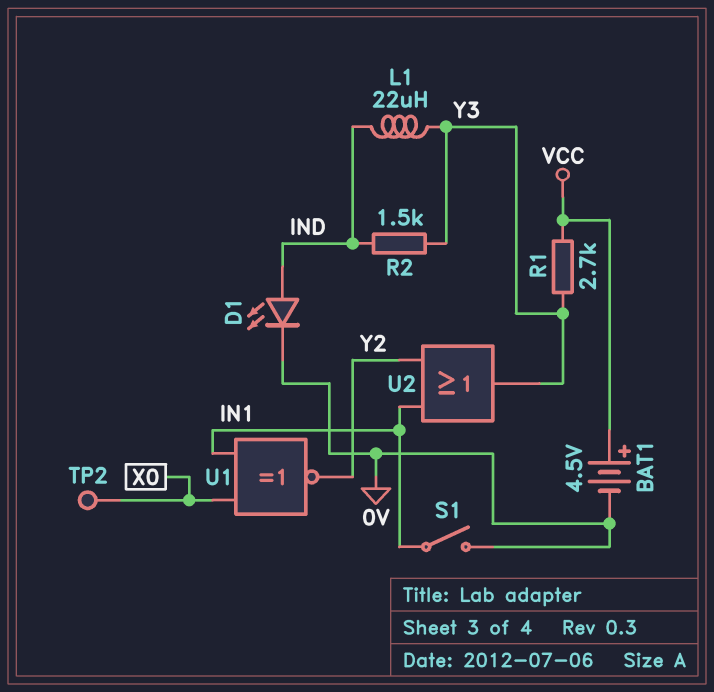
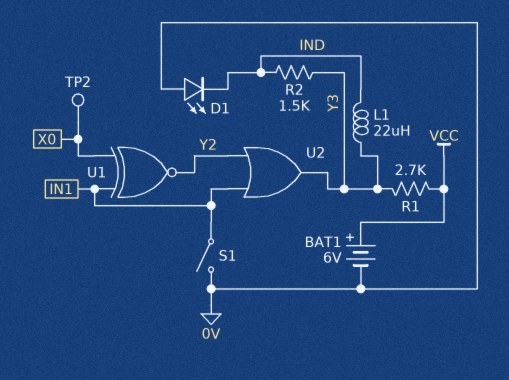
BAT1: 4.5V (plus VCC, minus 0V) -> 6V (plus VCC, minus 0V)
D1: LED (A IND, K 0V) -> LED (A 0V, K IND)

